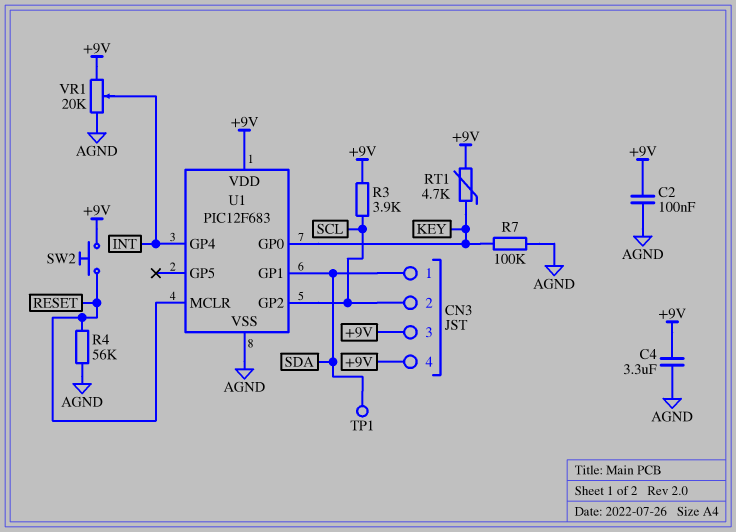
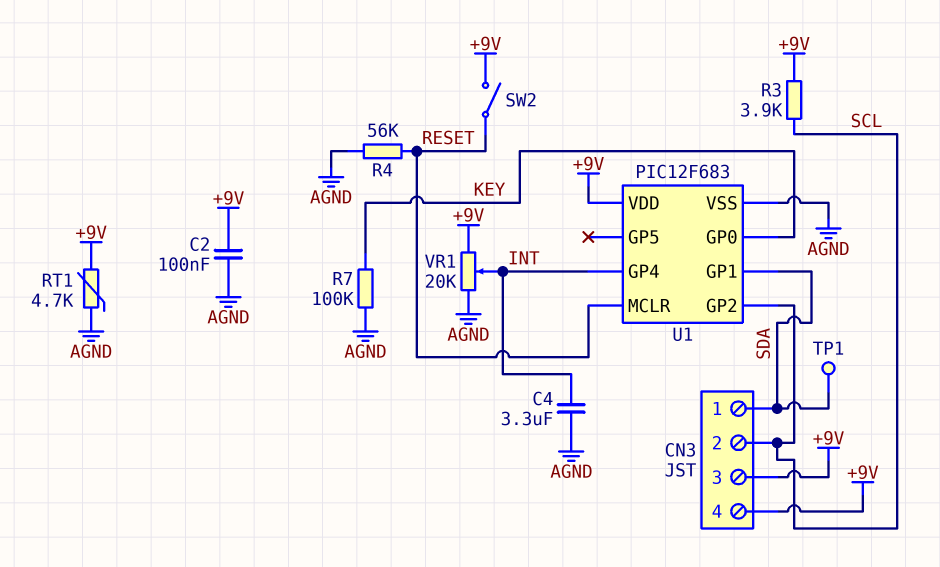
C4: 3.3uF (+9V, AGND) -> 3.3uF (AGND, INT)
RT1: 4.7k (+9V, KEY) -> 4.7k (+9V, AGND)
SW2: button (+9V, RESET) -> switch (+9V, RESET)

